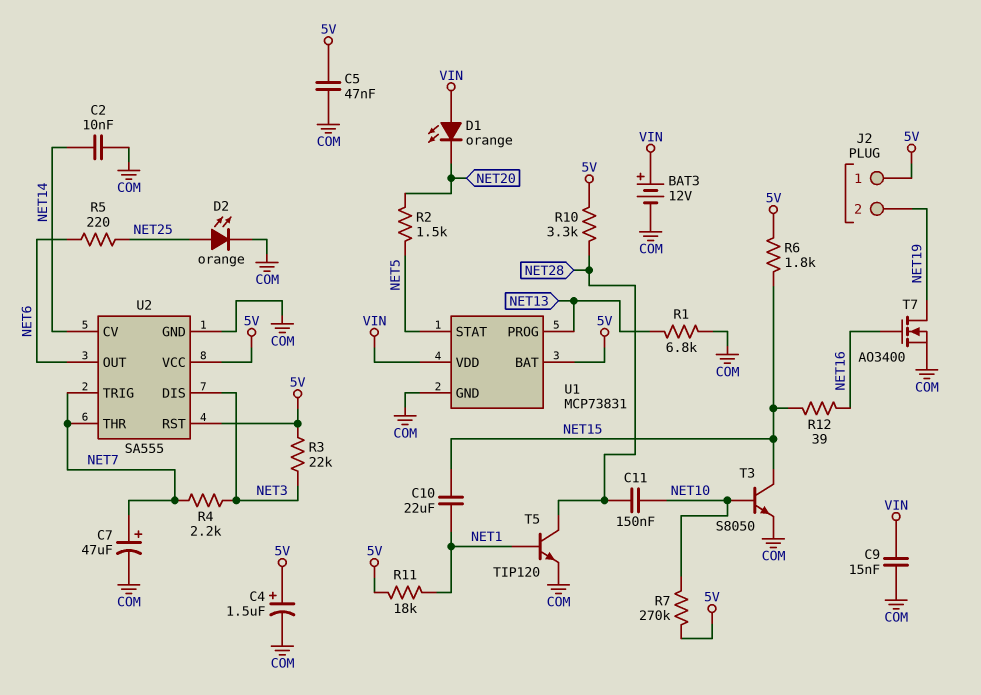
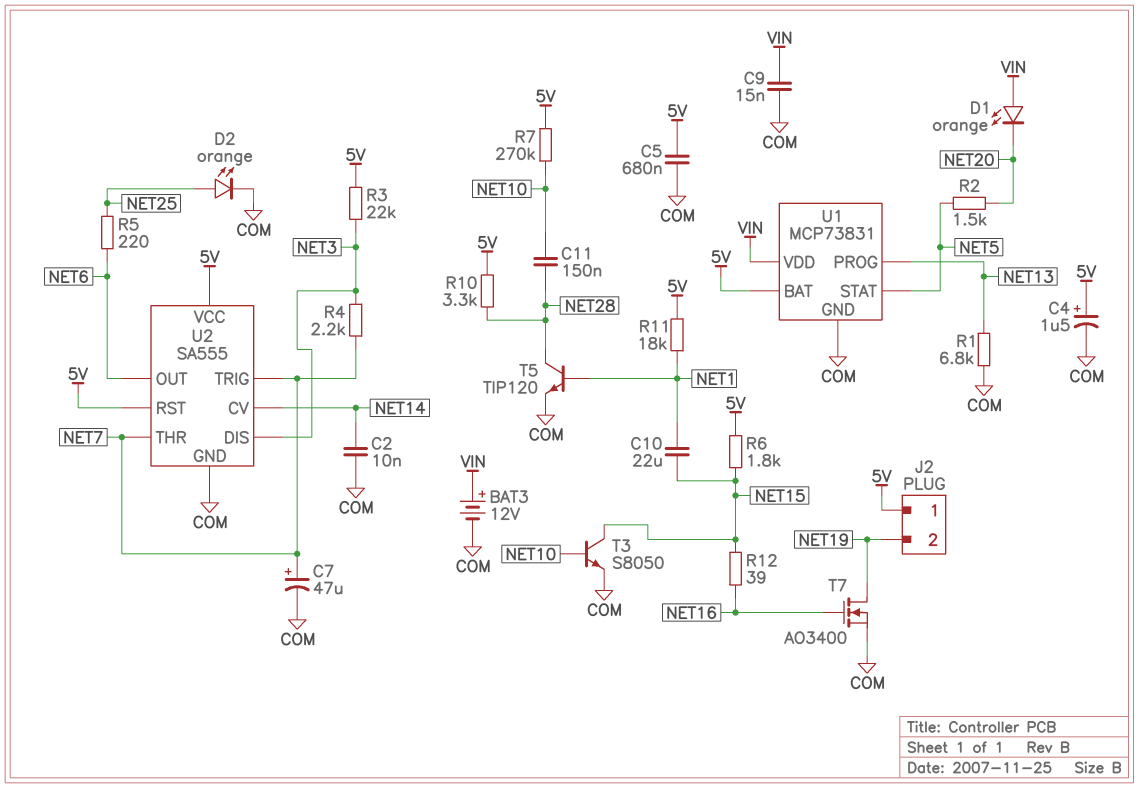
C5: 47nF (5V, COM) -> 680nF (5V, COM)

